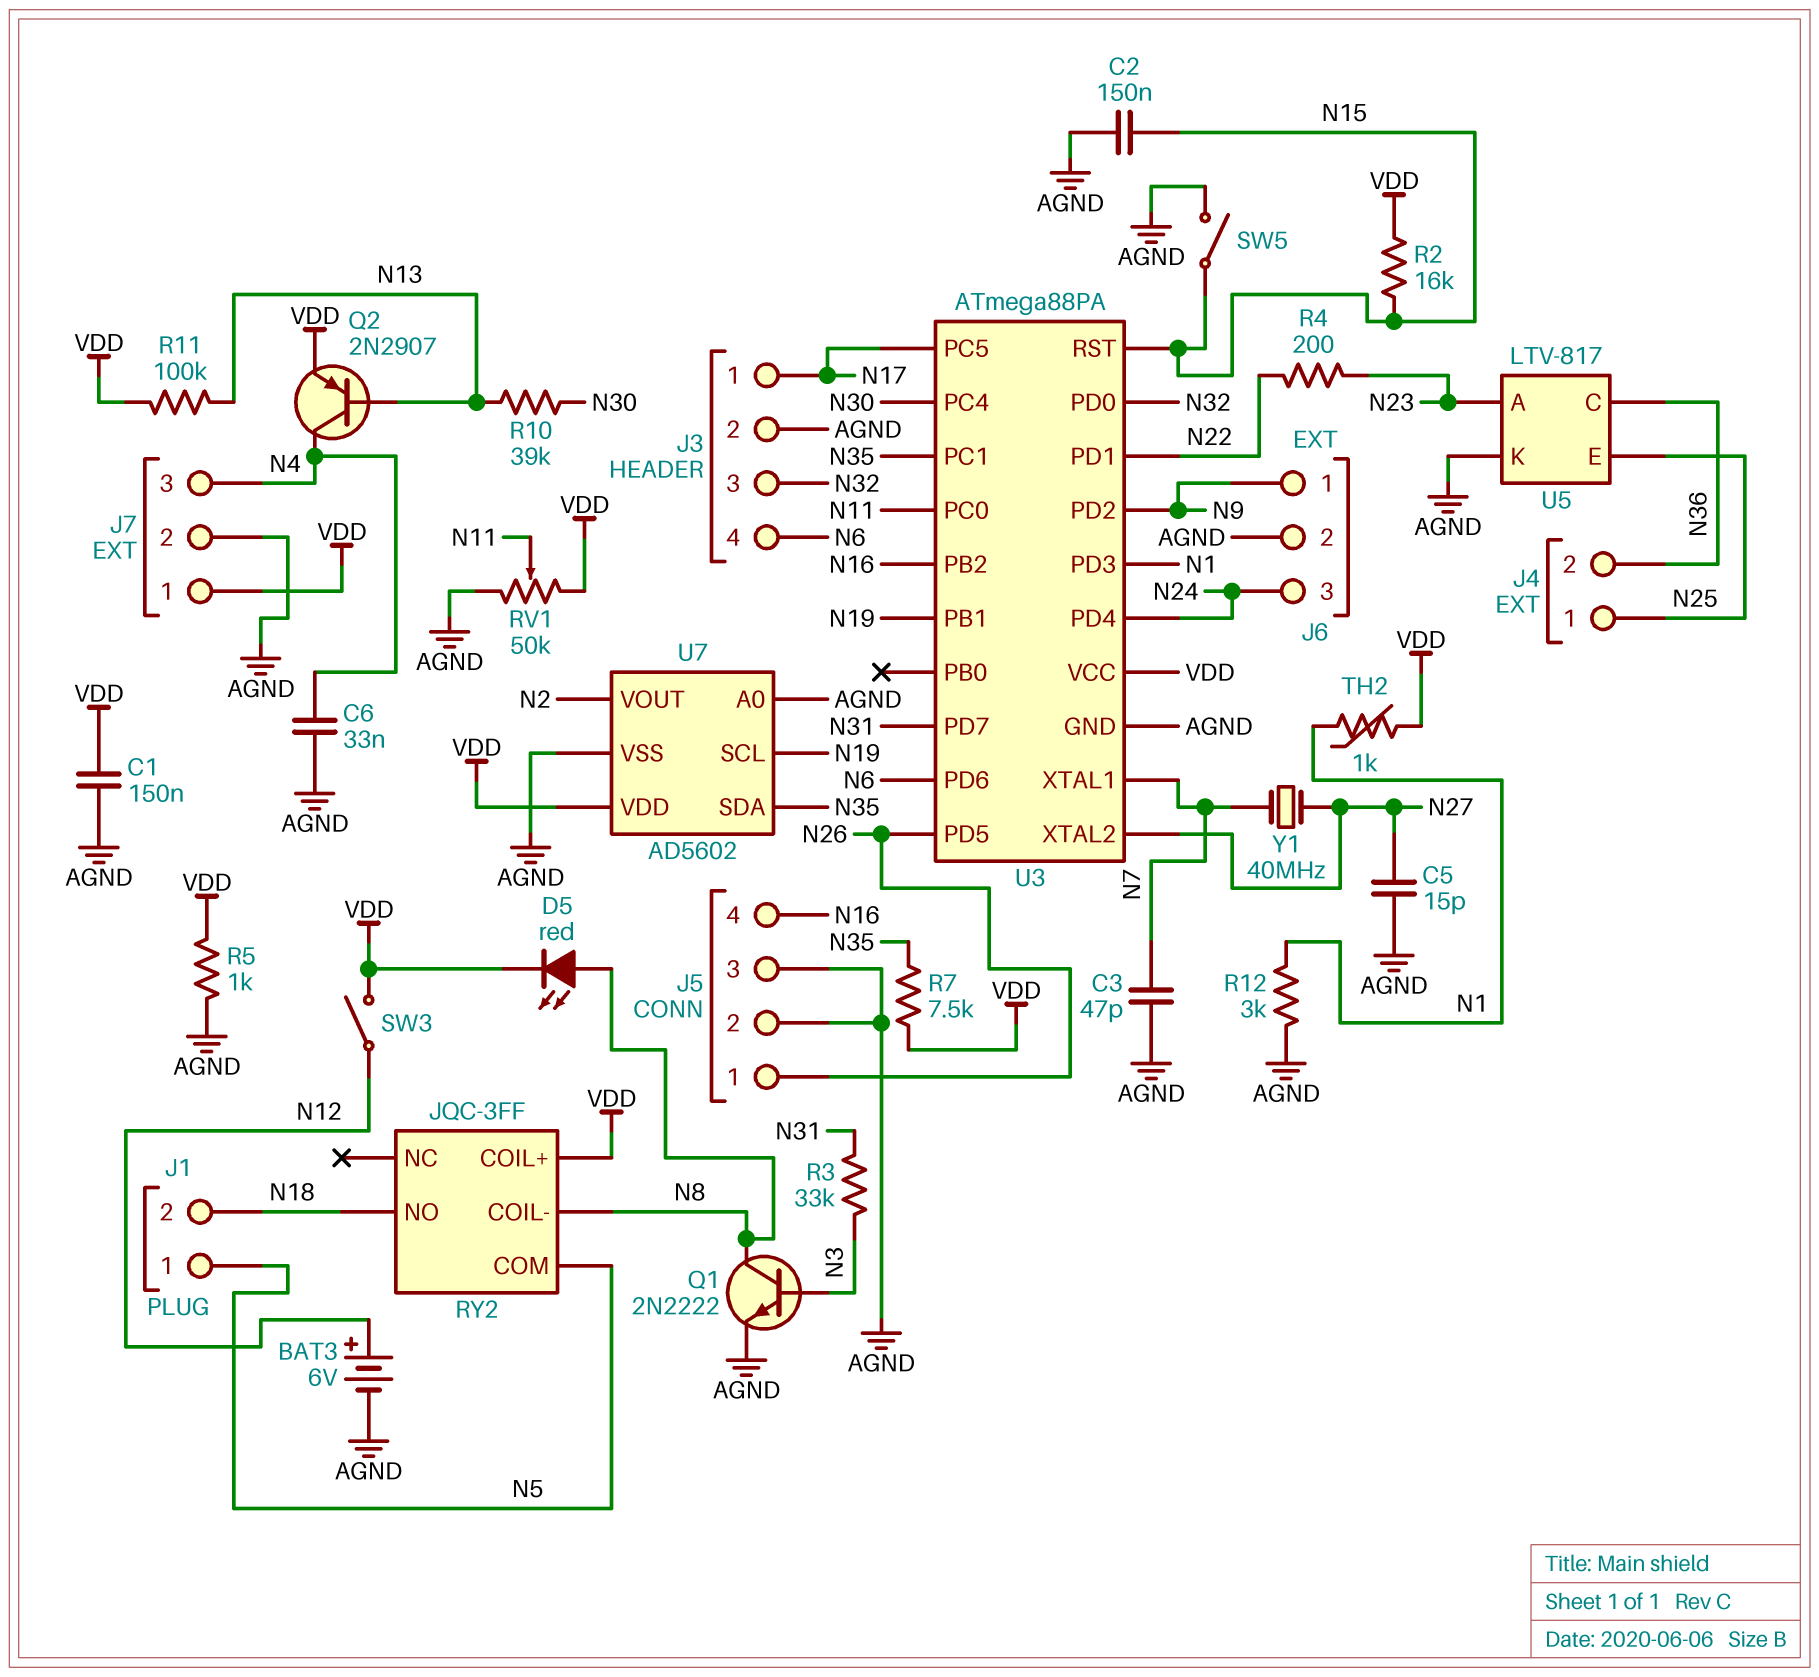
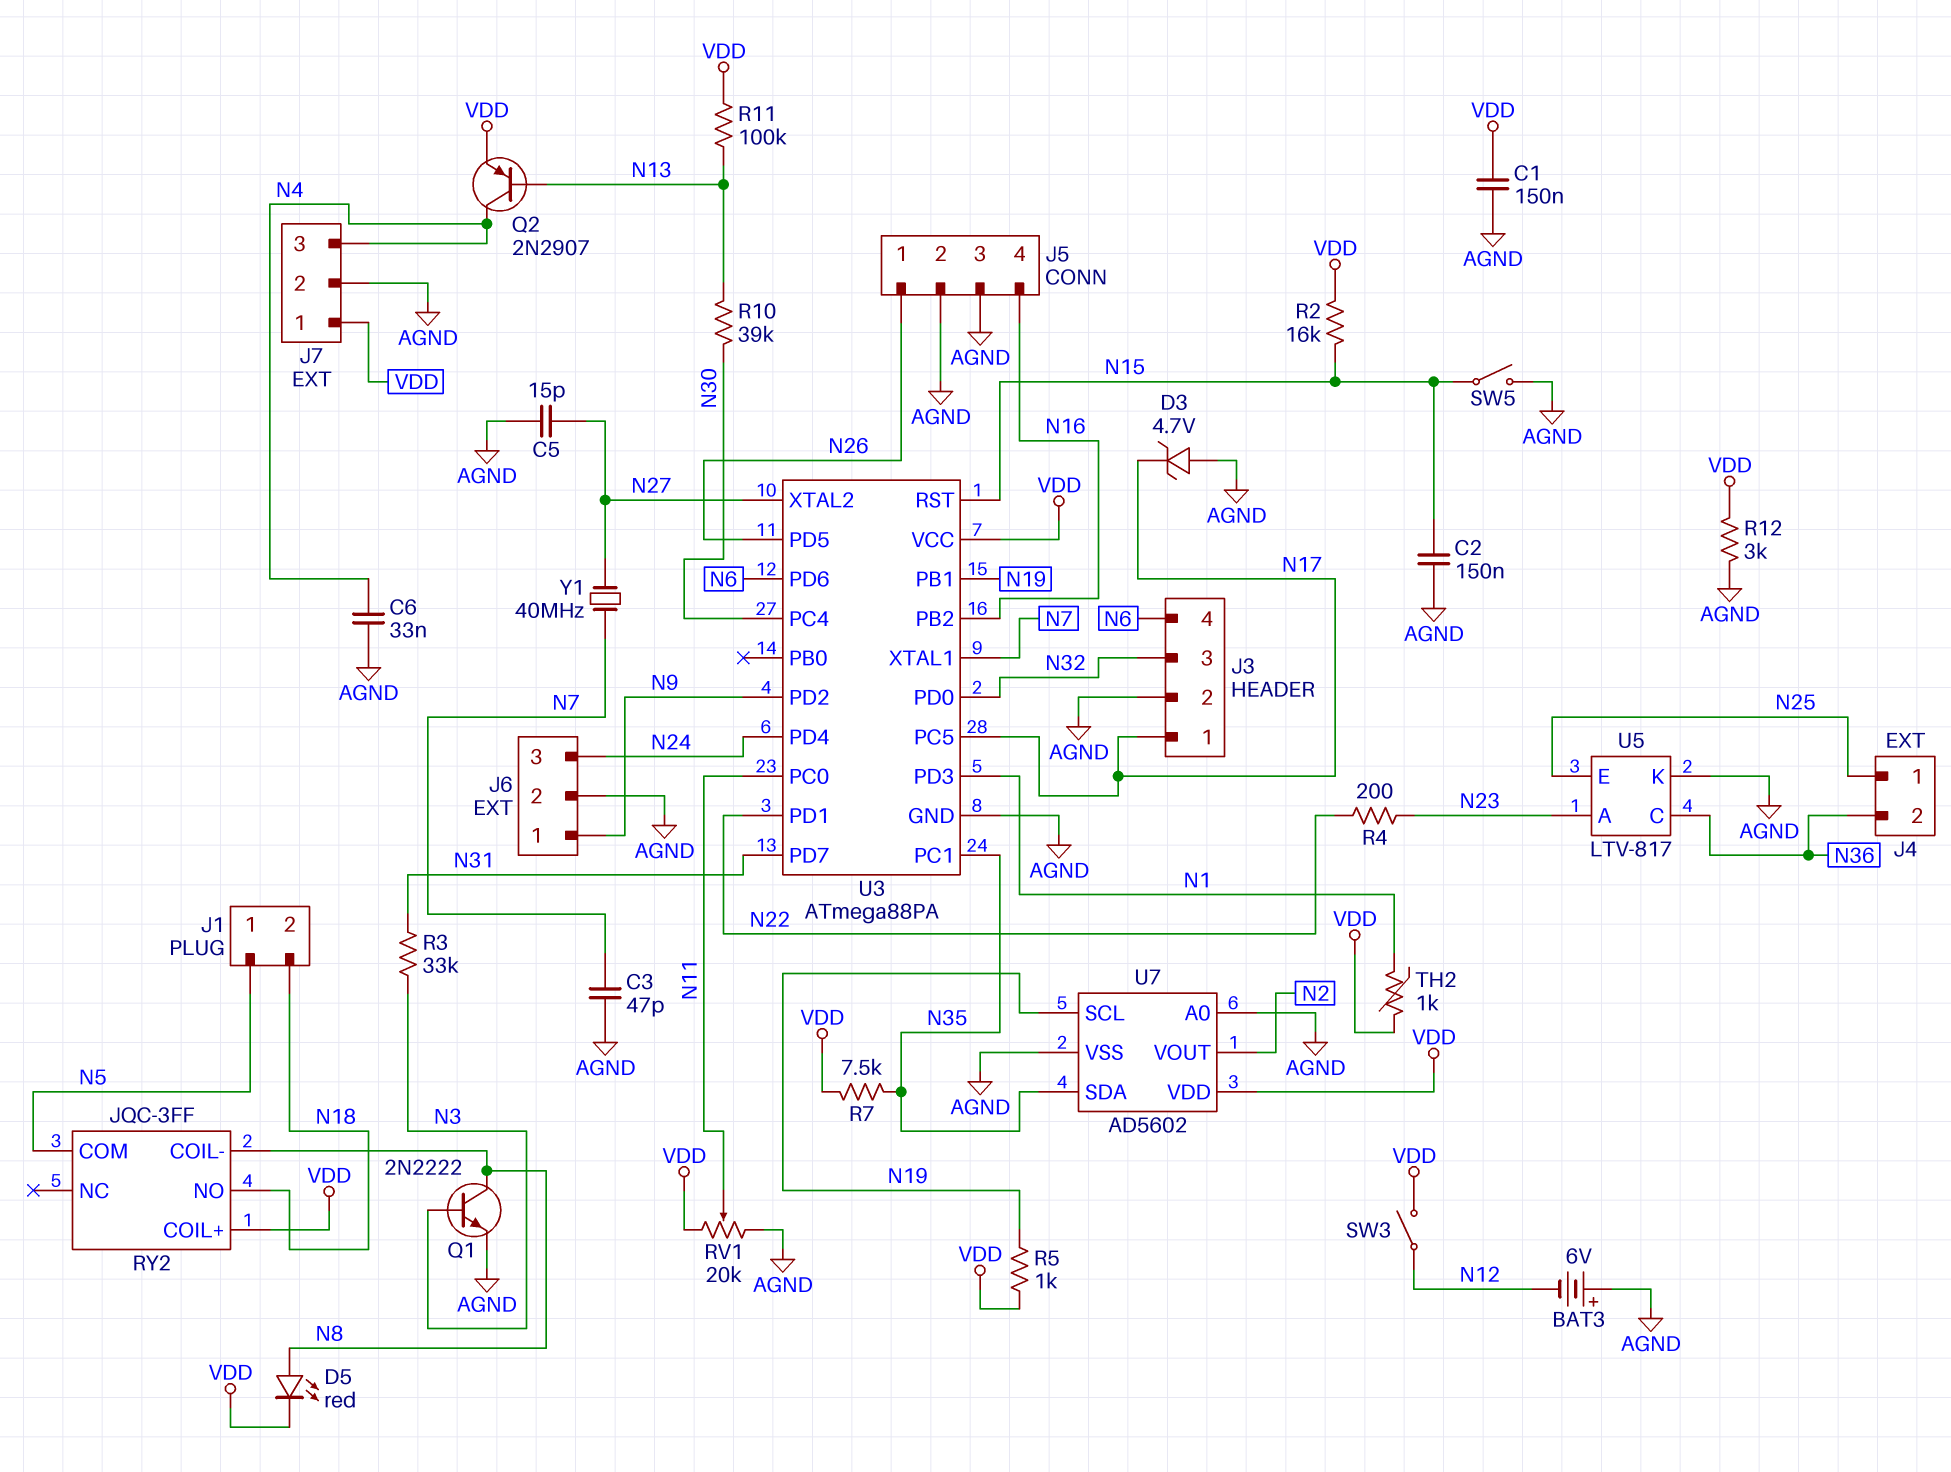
BAT3: 6V (plus N12, minus AGND) -> 6V (plus AGND, minus N12)
D3: none -> zener 4.7V (A AGND, K N17)
R5: 1k (AGND, VDD) -> 1k (N19, VDD)
R12: 3k (AGND, N1) -> 3k (AGND, VDD)
RV1: 50k (AGND, VDD, wiper N11) -> 20k (AGND, VDD, wiper N11)

